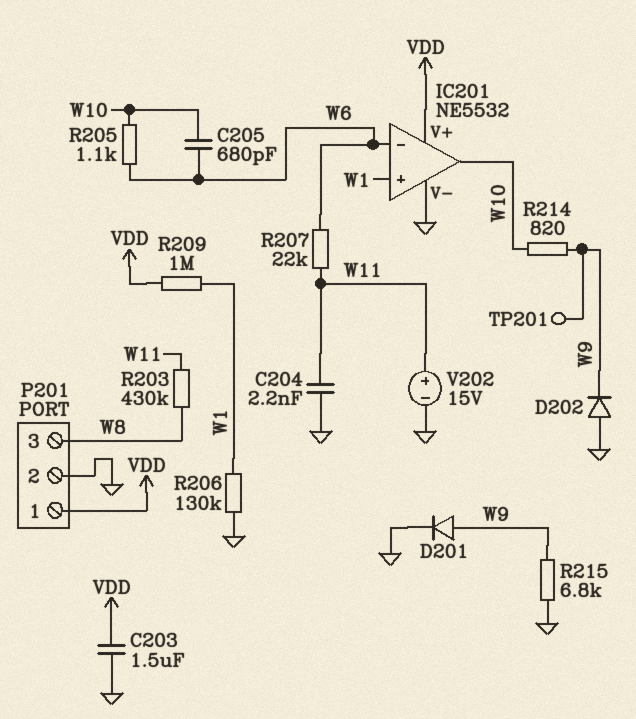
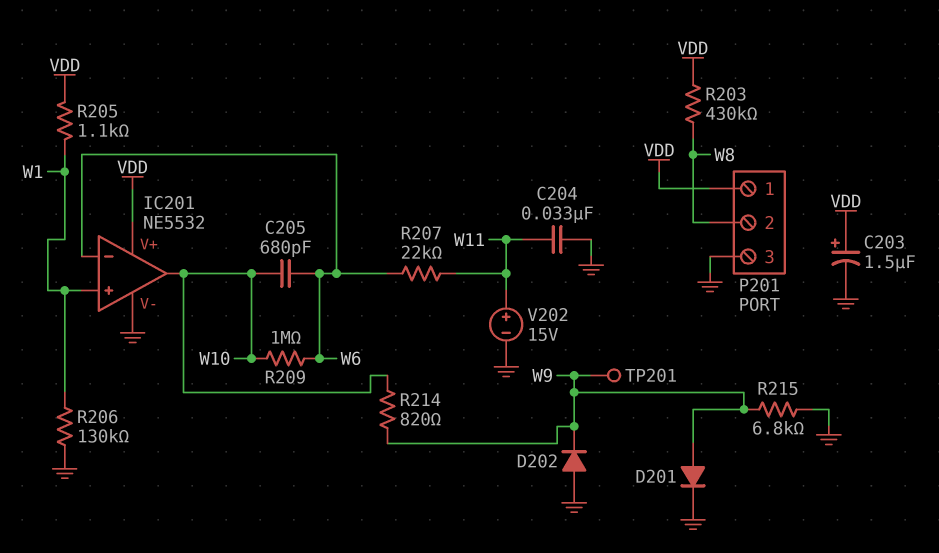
C203: 1.5uF (GND, VDD) -> 1.5uF (plus VDD, minus GND)
C204: 2.2nF (GND, W11) -> 33nF (GND, W11)
P201 pin 2: GND -> W8
P201 pin 3: W8 -> GND
R203: 430k (W8, W11) -> 430k (VDD, W8)
R205: 1.1k (W6, W10) -> 1.1k (VDD, W1)
R209: 1M (VDD, W1) -> 1M (W6, W10)

